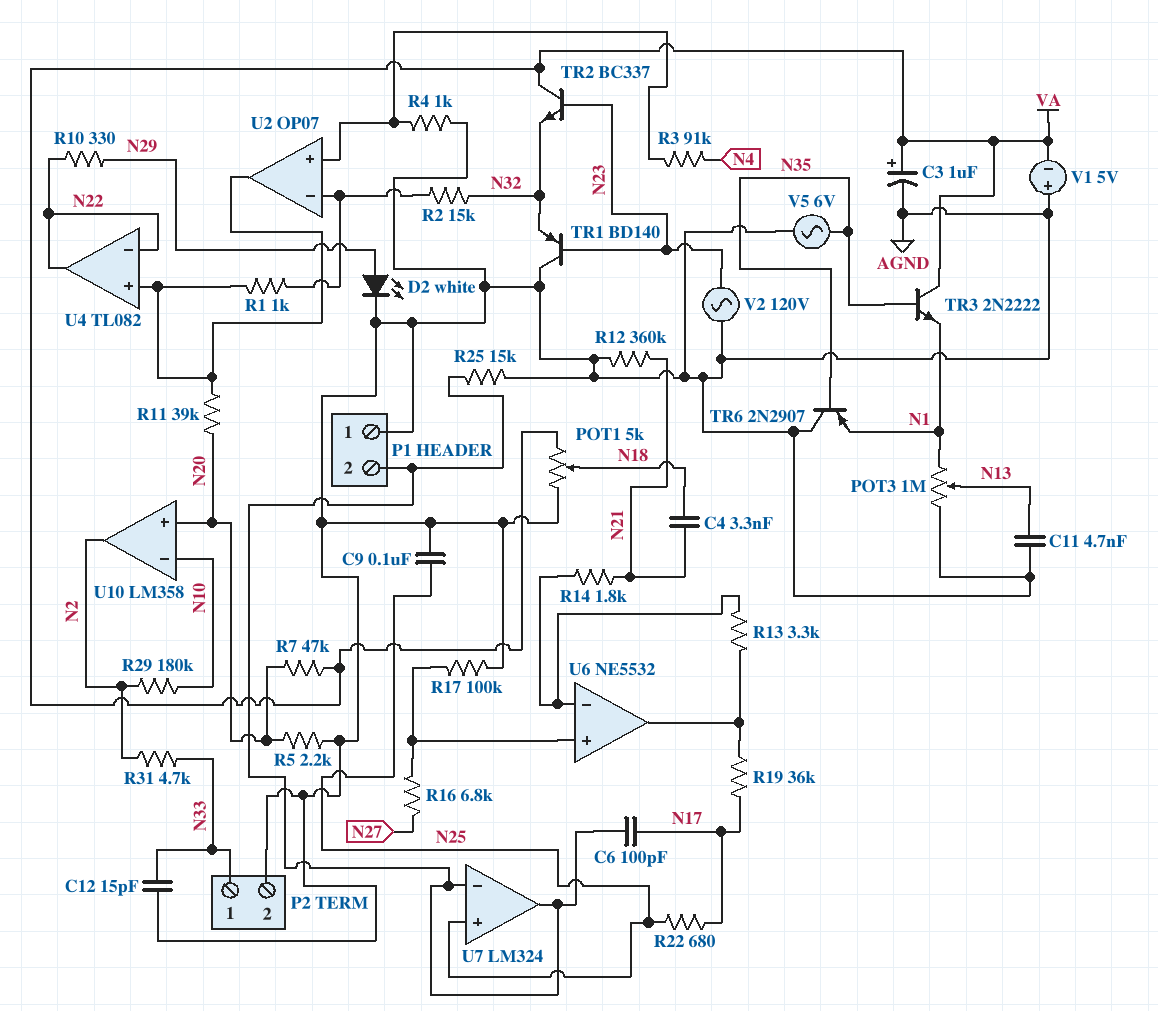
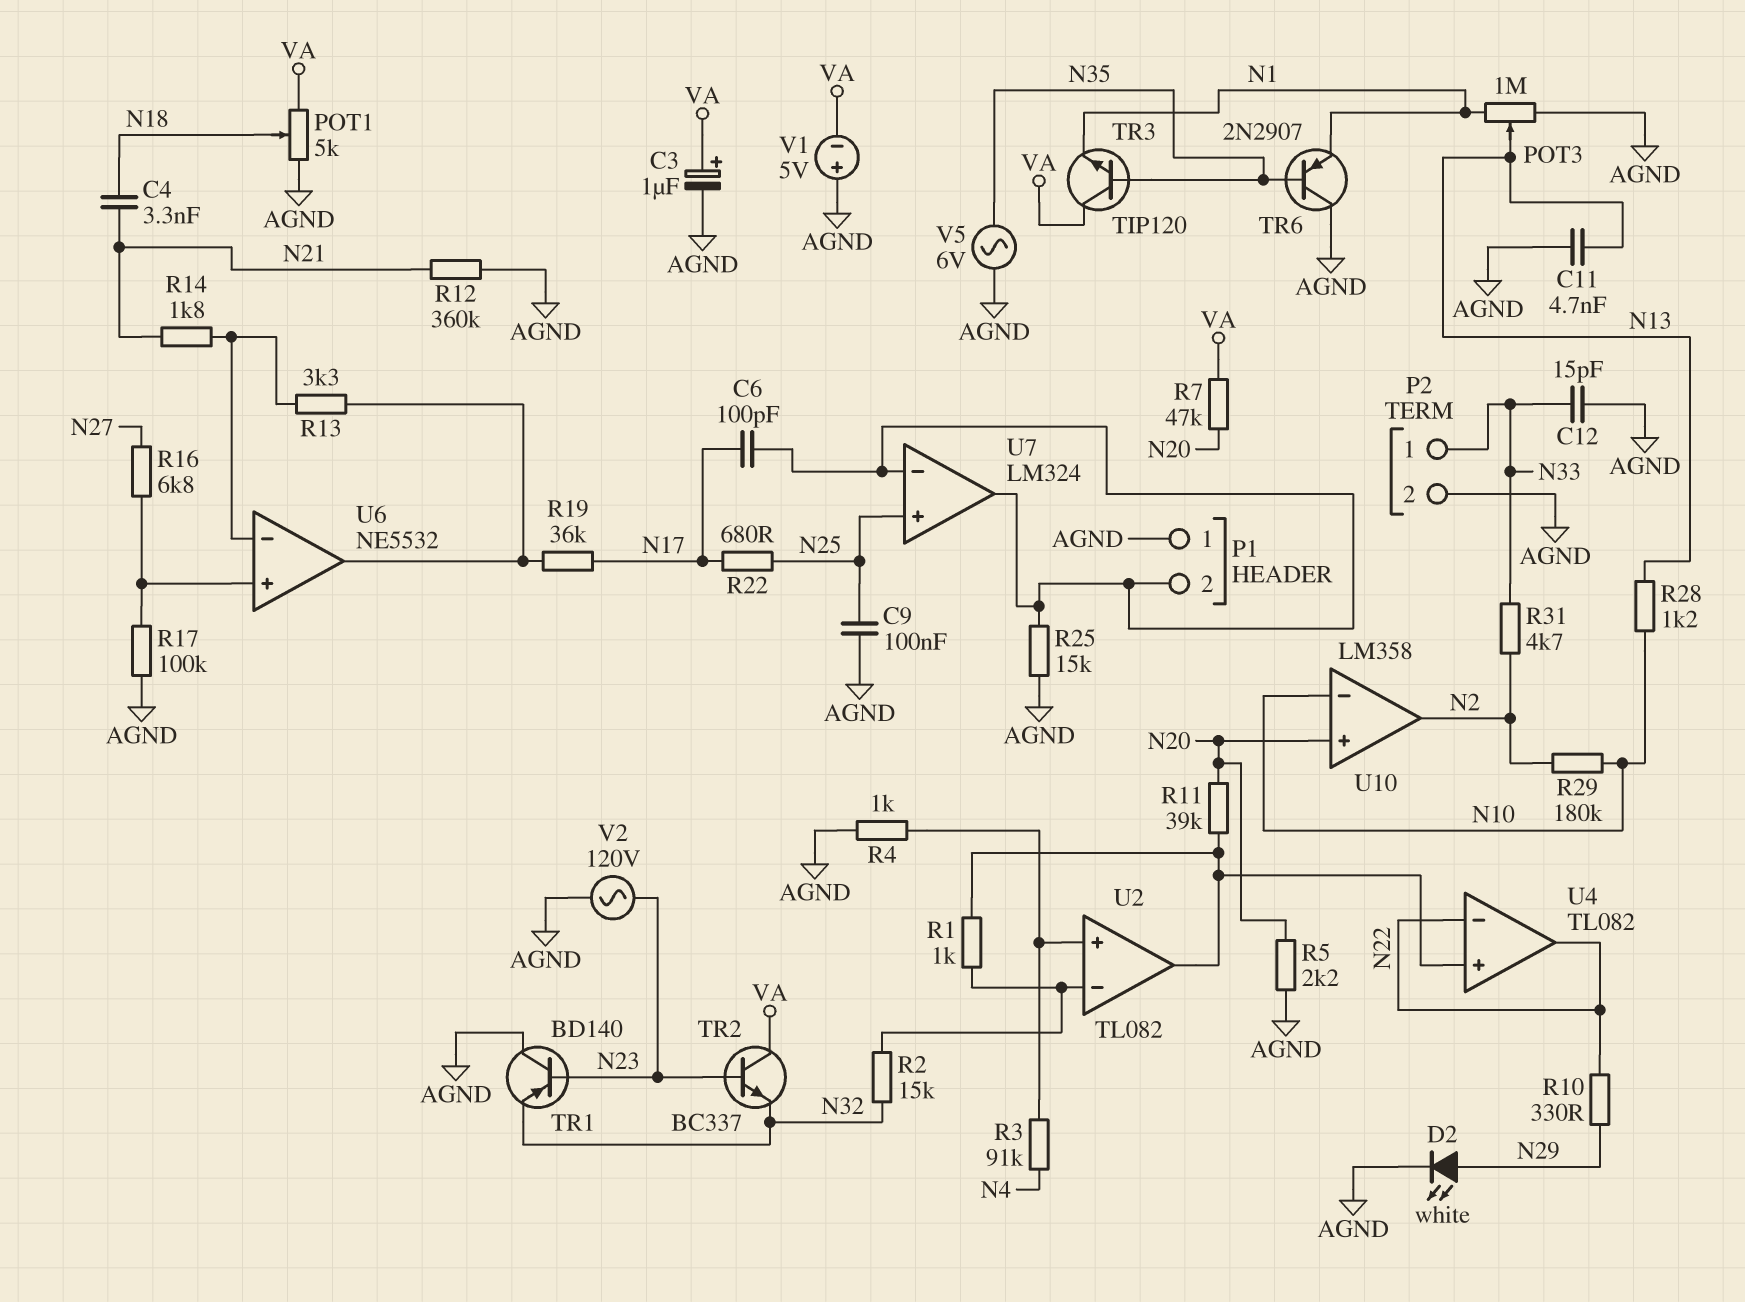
R28: none -> 1.2k (N10, N13)
TR3: NPN 2N2222 (B N35, C VA, E N1) -> NPN TIP120 (B N35, C VA, E N1)
U2: OP07 -> TL082

